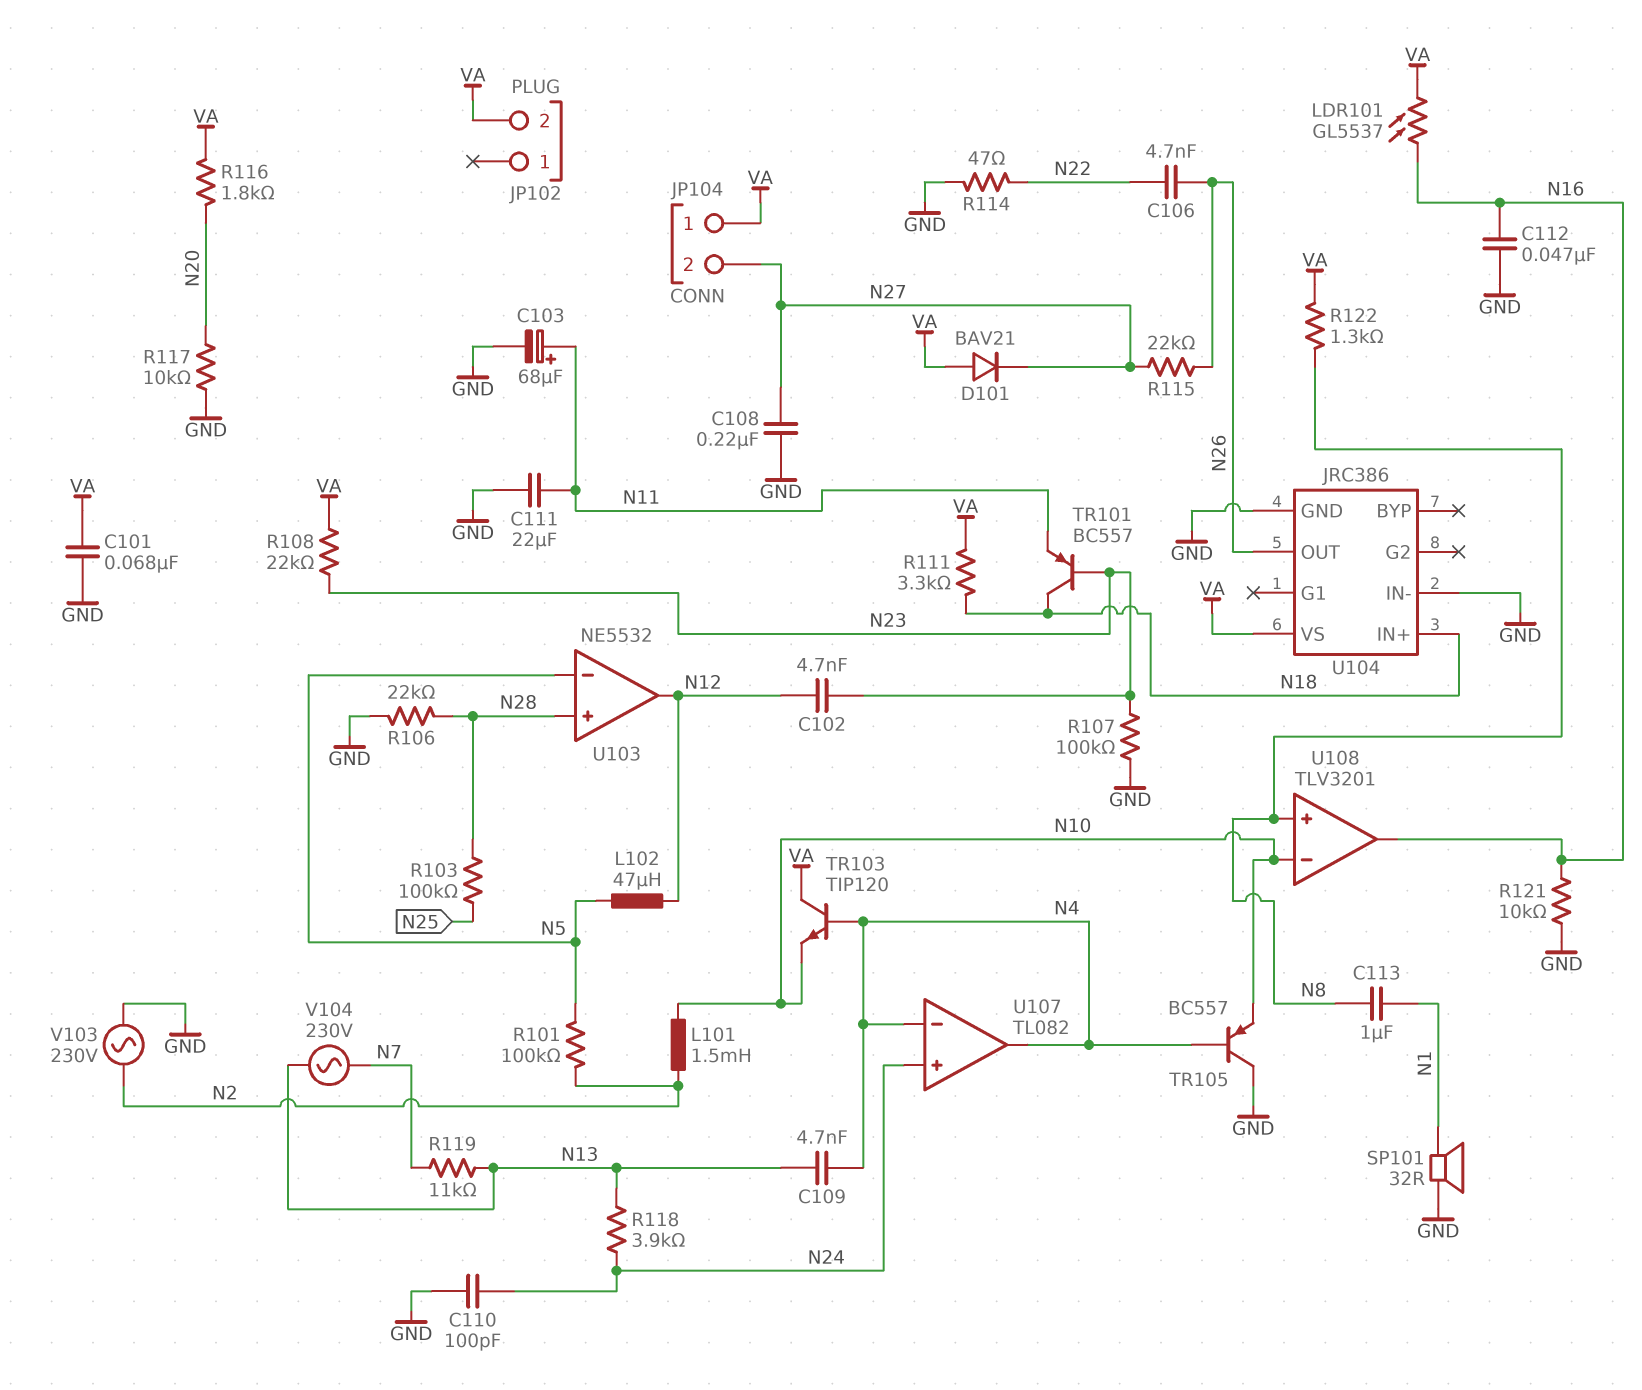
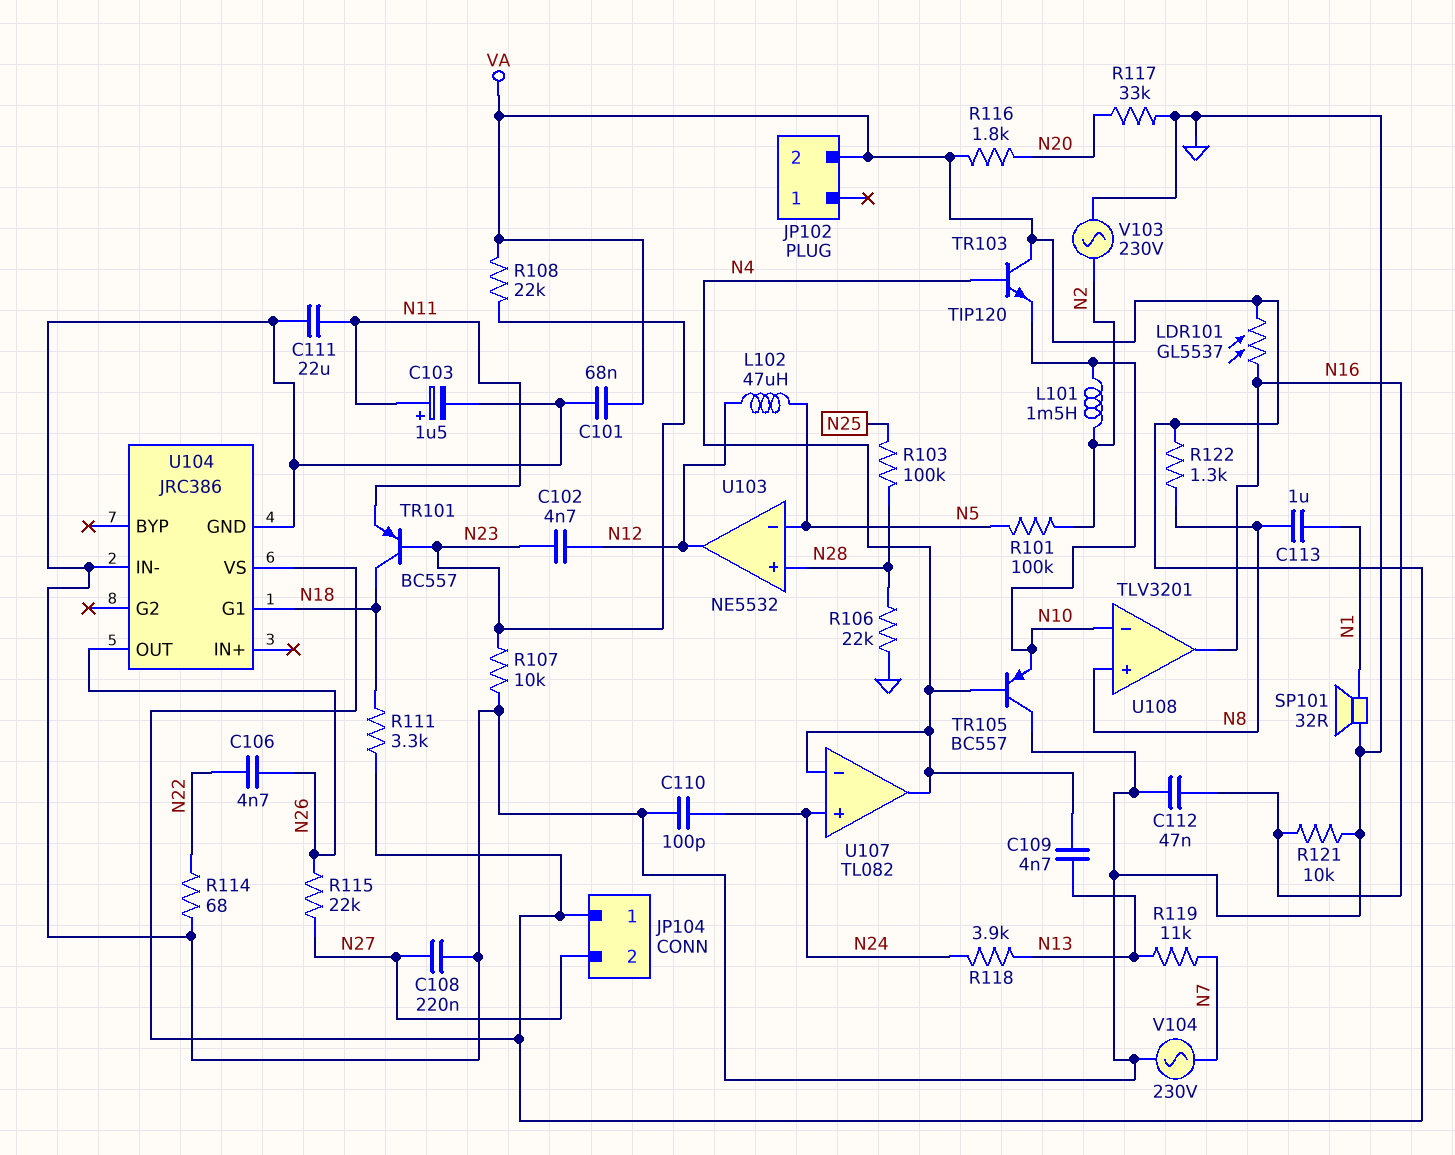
C103: 68uF (plus N11, minus GND) -> 1.5uF (plus N11, minus GND)
D101: diode BAV21 (A VA, K N27) -> none
R107: 100k (GND, N23) -> 10k (GND, N23)
R114: 47 (GND, N22) -> 68 (GND, N22)
R117: 10k (GND, N20) -> 33k (GND, N20)
U104 pin G1: none -> N18
U104 pin IN+: N18 -> none
V104: AC 230V (N7, N13) -> AC 230V (GND, N7)

